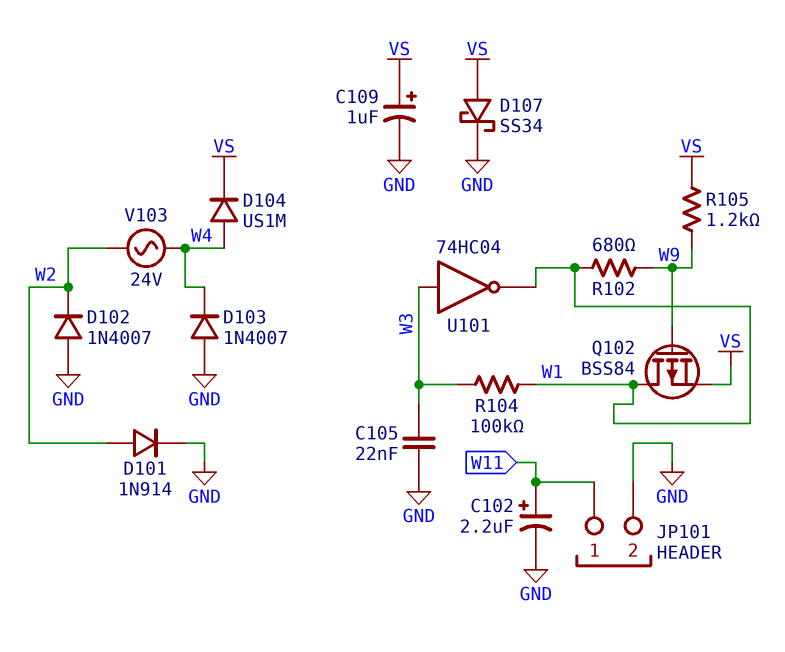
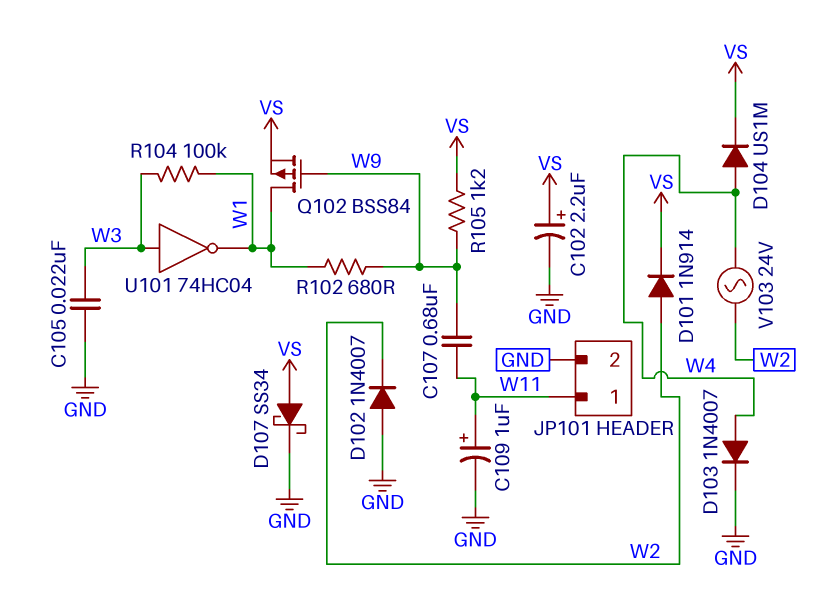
C102: 2.2uF (plus W11, minus GND) -> 2.2uF (plus VS, minus GND)
C107: none -> 680nF (W9, W11)
C109: 1uF (plus VS, minus GND) -> 1uF (plus W11, minus GND)
D101: diode 1N914 (A W2, K GND) -> diode 1N914 (A W2, K VS)
D103: diode 1N4007 (A GND, K W4) -> diode 1N4007 (A W4, K GND)

